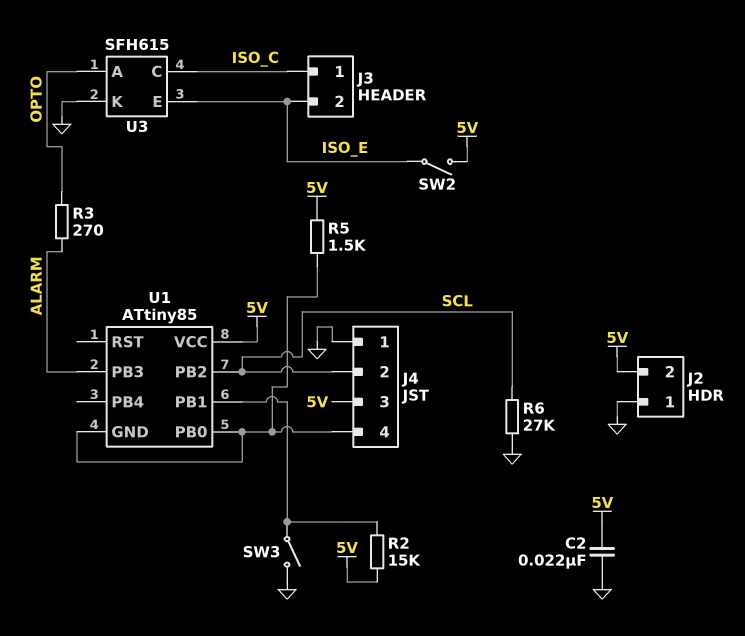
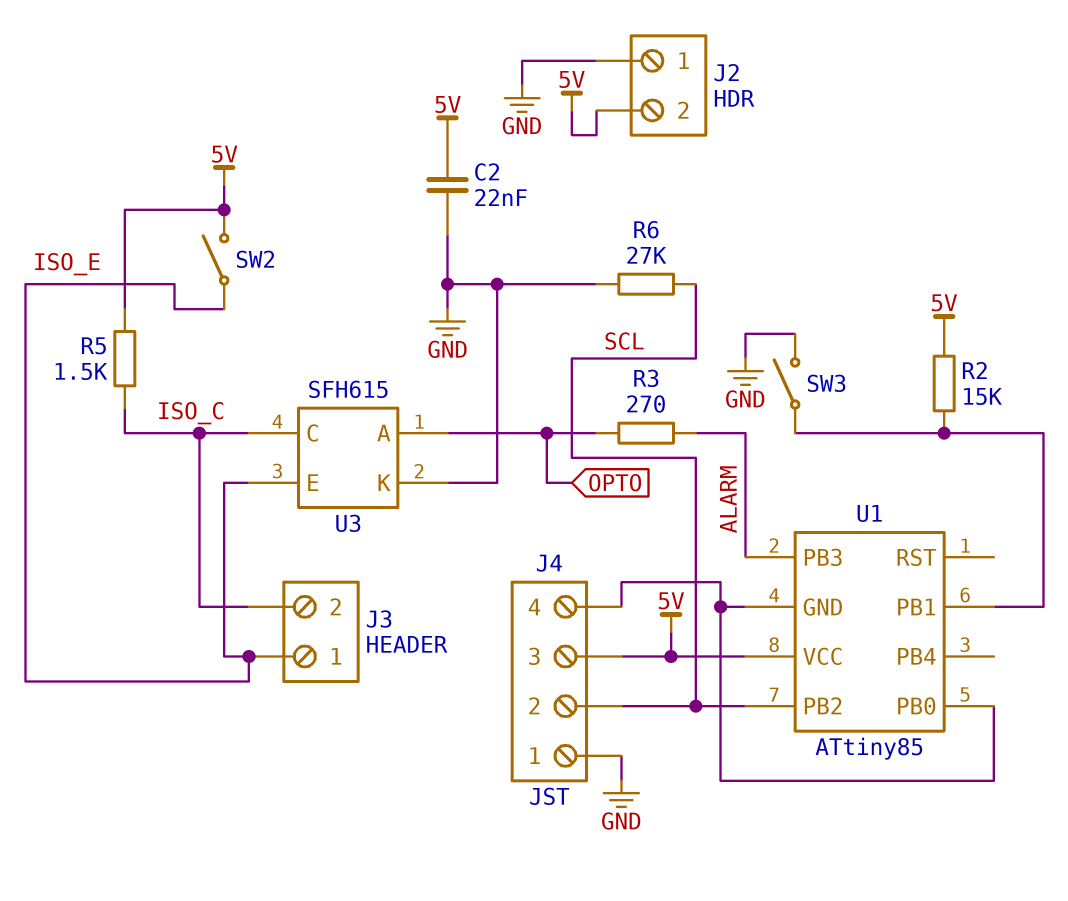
J3 pin 1: ISO_C -> ISO_E
J3 pin 2: ISO_E -> ISO_C
R5: 1.5k (5V, J4/4) -> 1.5k (5V, ISO_C)

